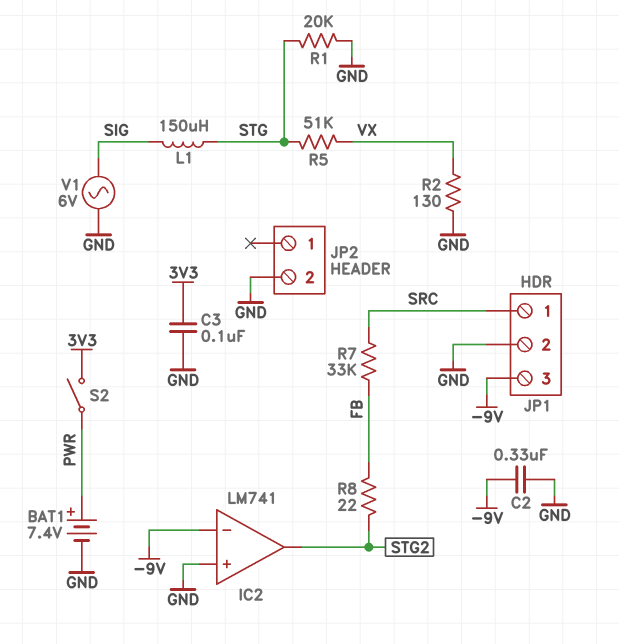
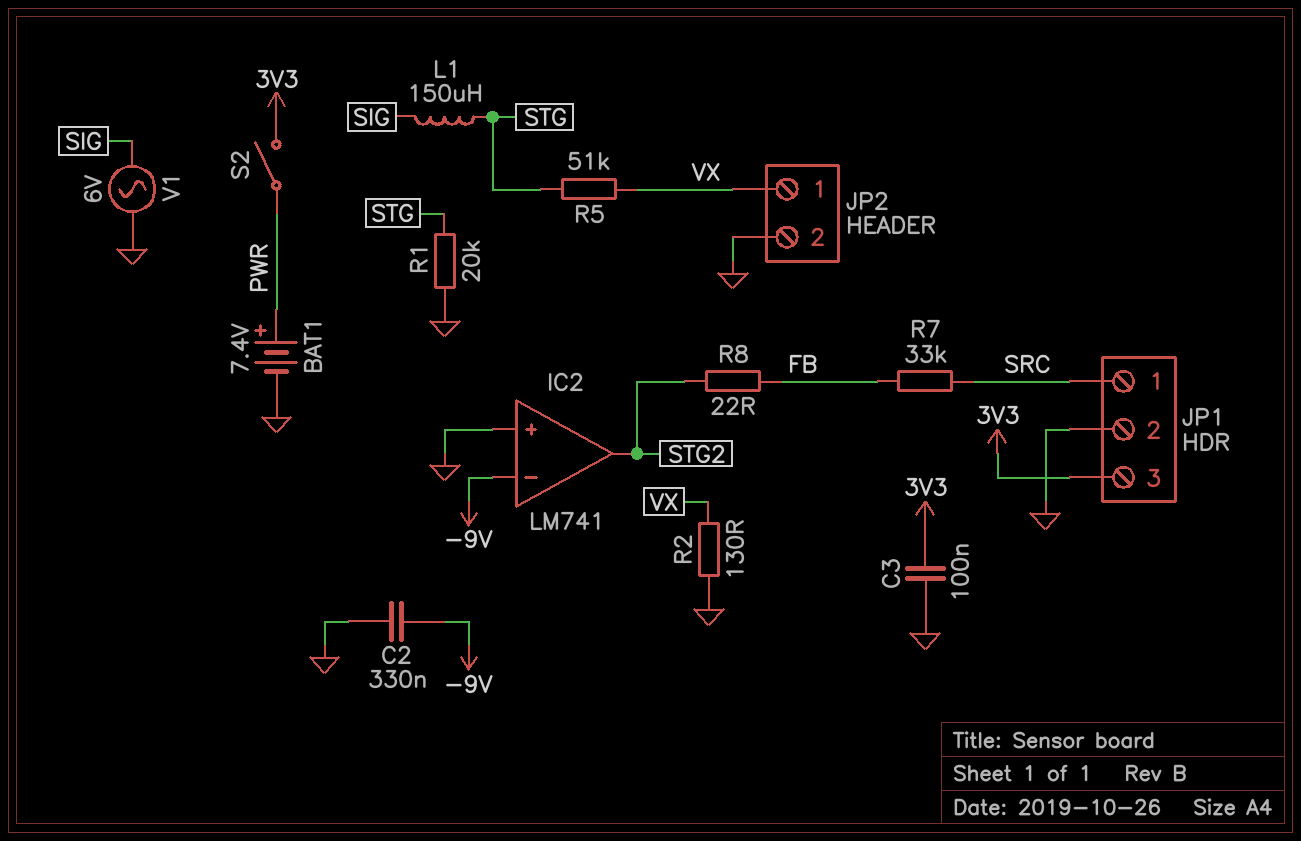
JP1 pin 3: -9V -> 3V3
JP2 pin 1: none -> VX

